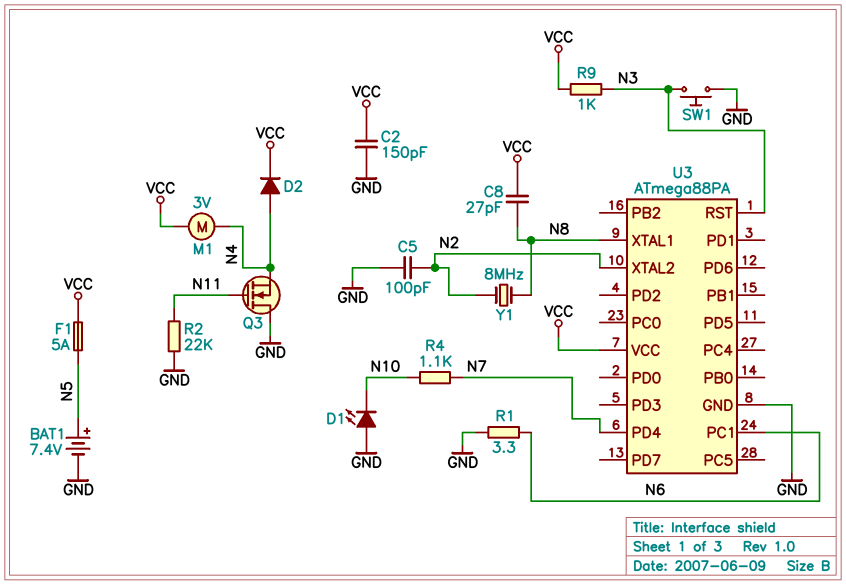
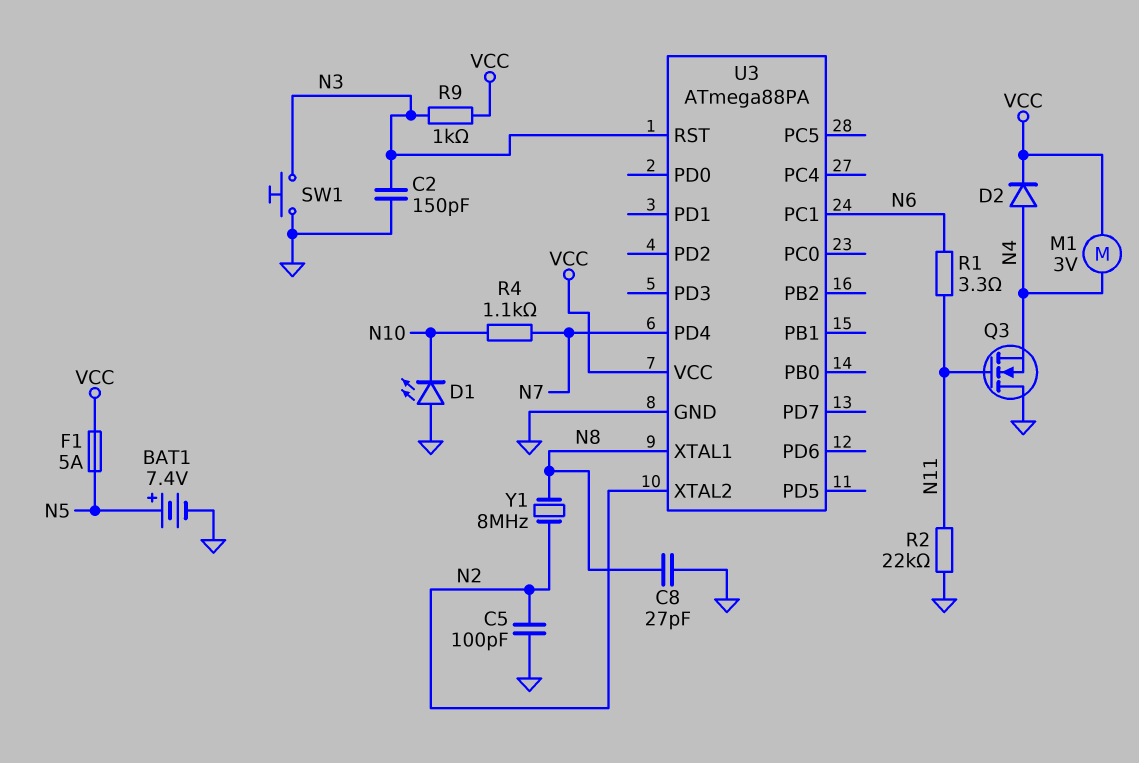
C2: 150pF (GND, VCC) -> 150pF (GND, N3)
C8: 27pF (N8, VCC) -> 27pF (GND, N8)
R1: 3.3 (GND, N6) -> 3.3 (N6, N11)

